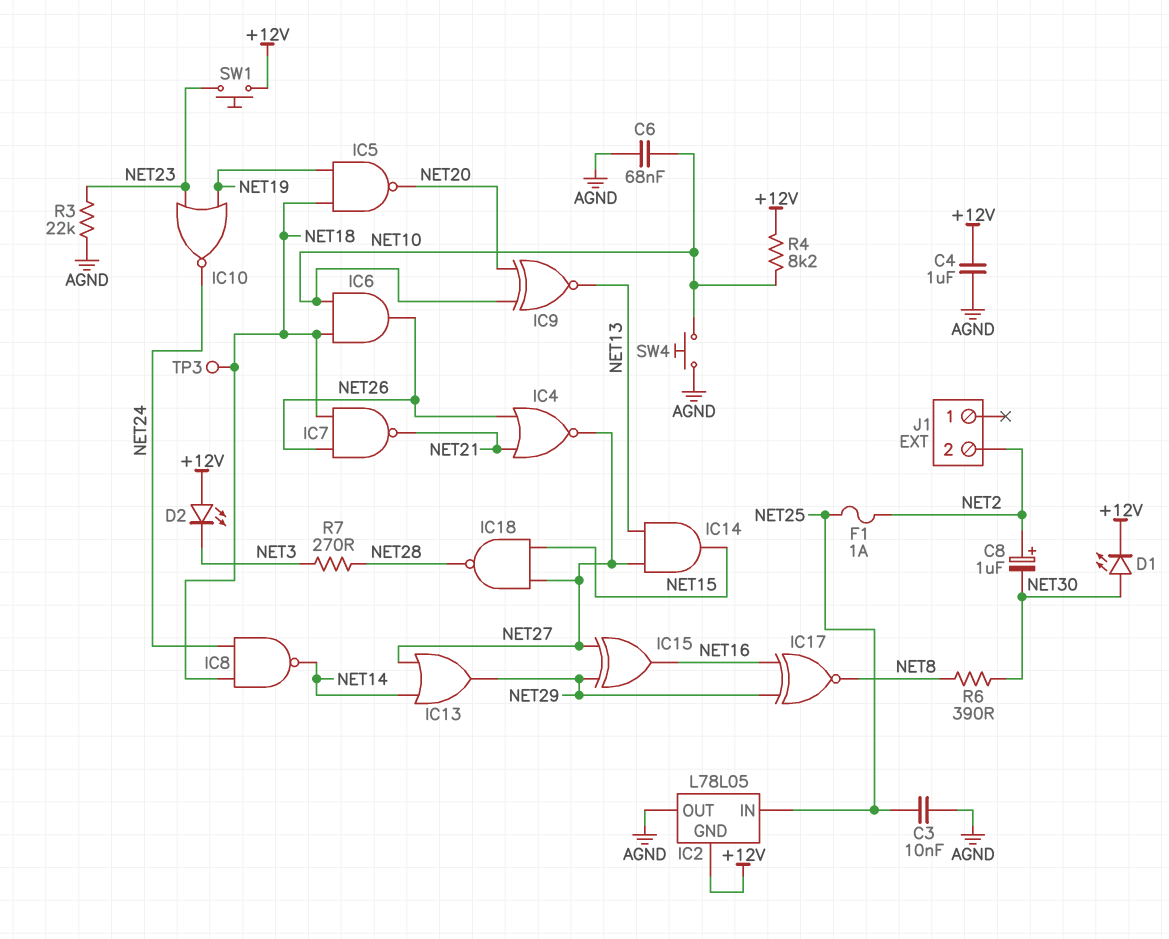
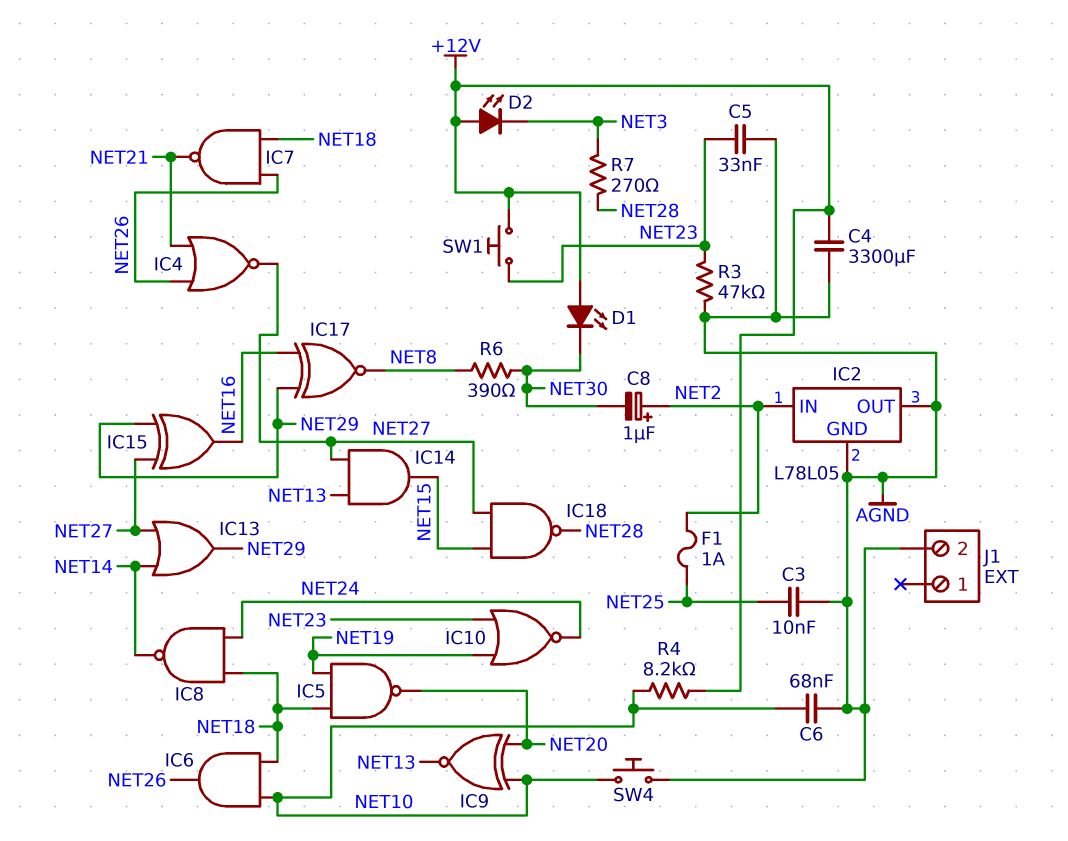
C4: 1uF (+12V, AGND) -> 3300uF (+12V, AGND)
C5: none -> 33nF (AGND, NET23)
D1: LED (A NET30, K +12V) -> LED (A +12V, K NET30)
IC2 pin GND: +12V -> AGND
IC2 pin IN: NET25 -> NET2
J1 pin 2: NET2 -> AGND
R3: 22k (AGND, NET23) -> 47k (AGND, NET23)
TP3: test point (NET18) -> none

